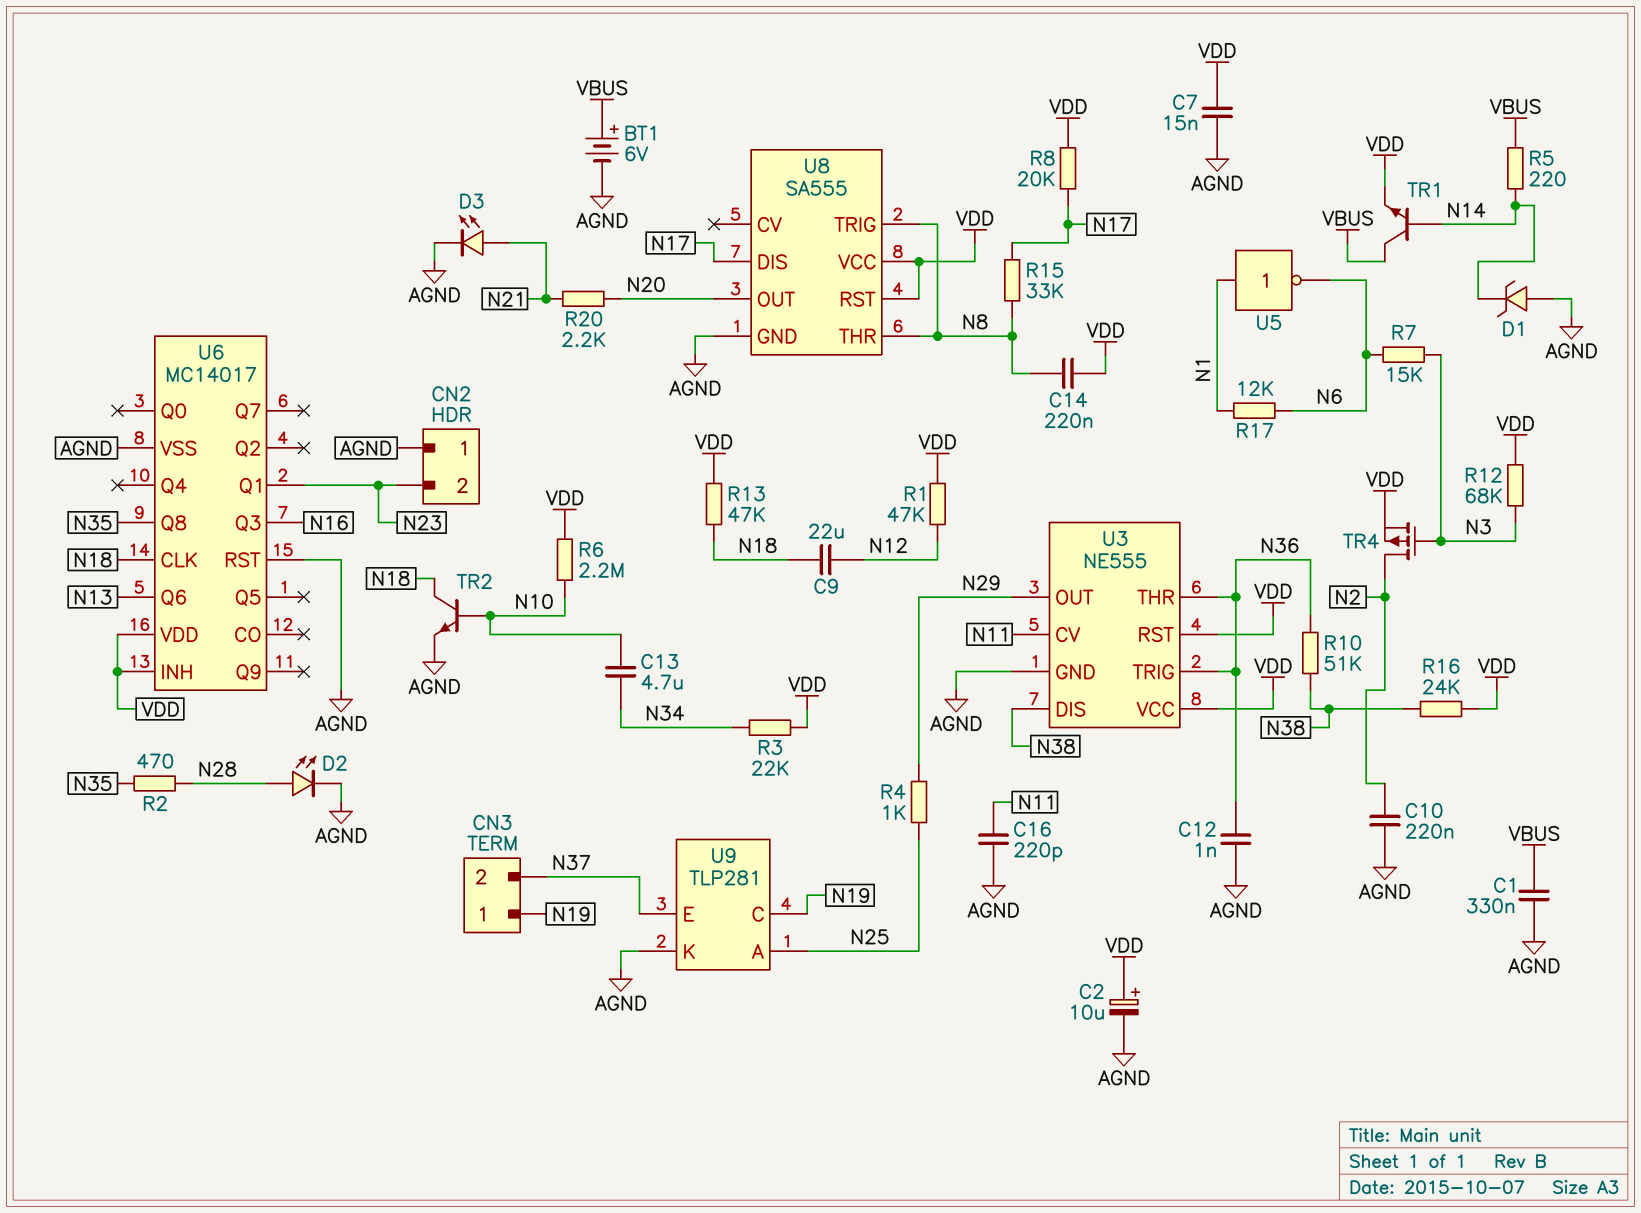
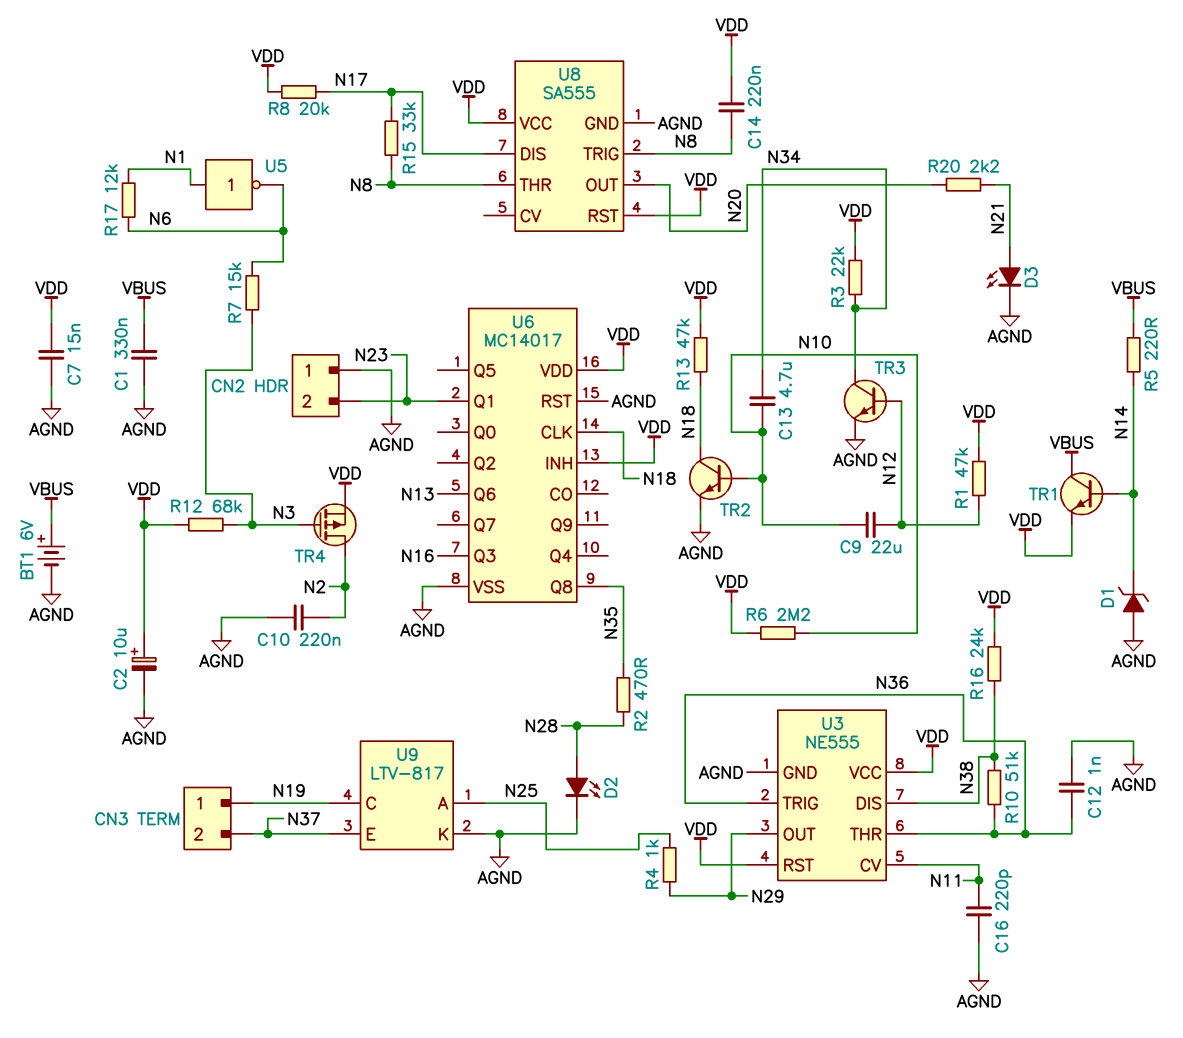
C9: 22uF (N12, N18) -> 22uF (N10, N12)
TR3: none -> NPN (B N12, C N34, E AGND)
U9: TLP281 -> LTV-817

